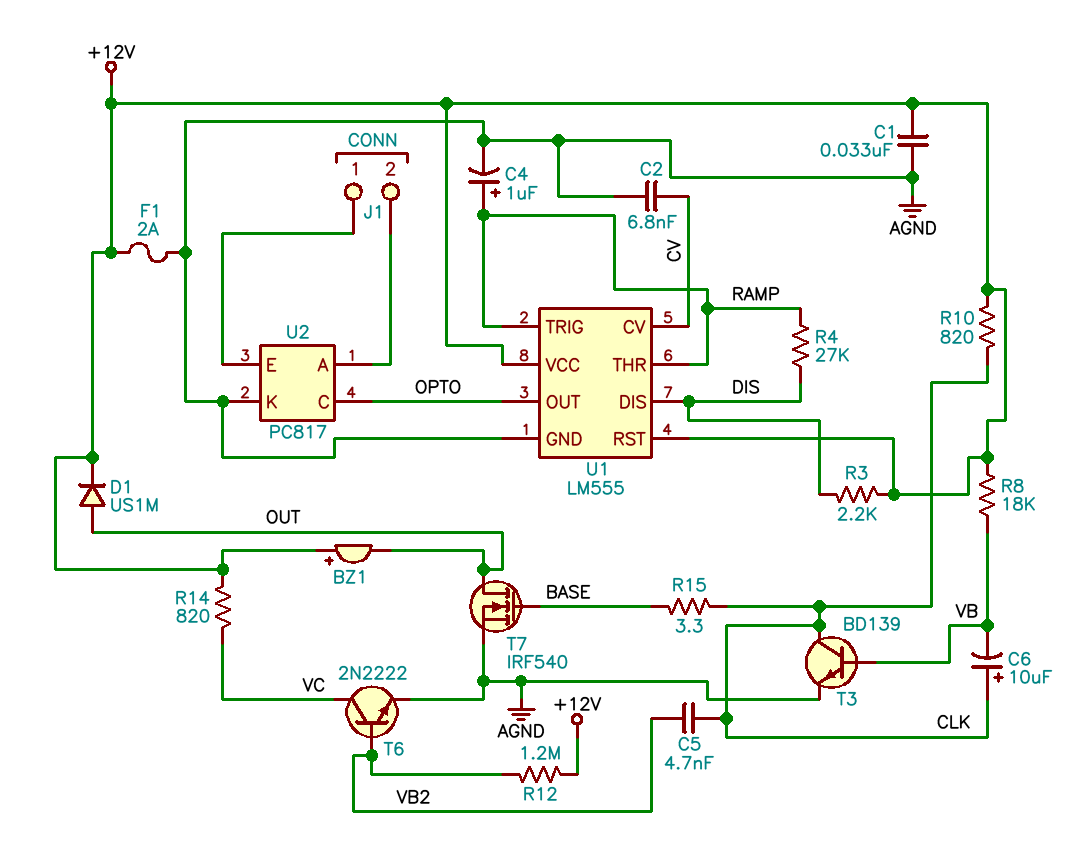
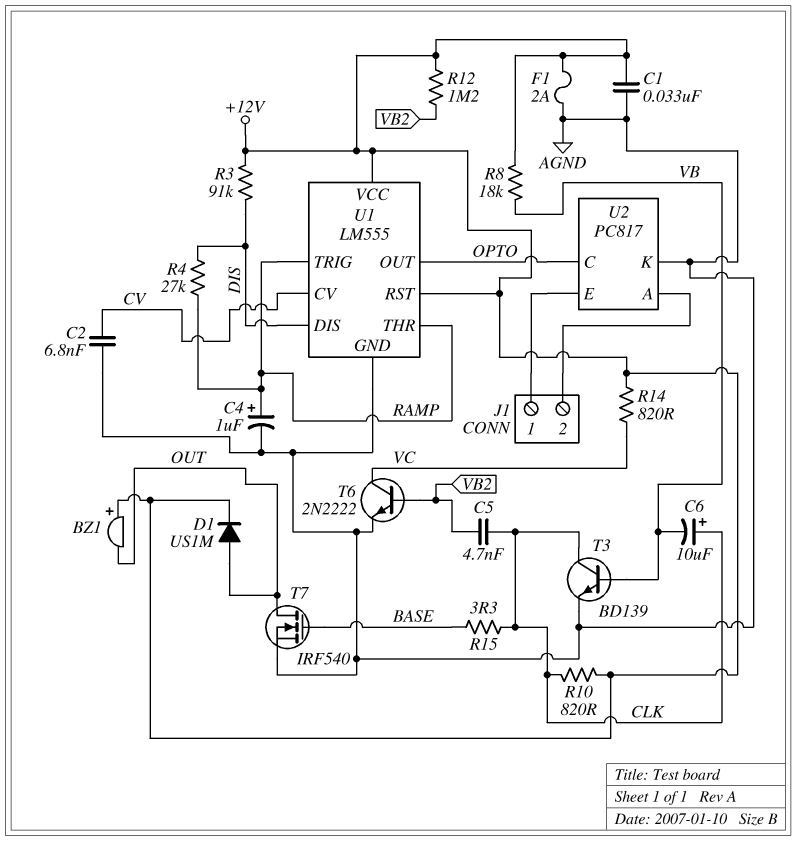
R3: 2.2k (+12V, DIS) -> 91k (+12V, DIS)

